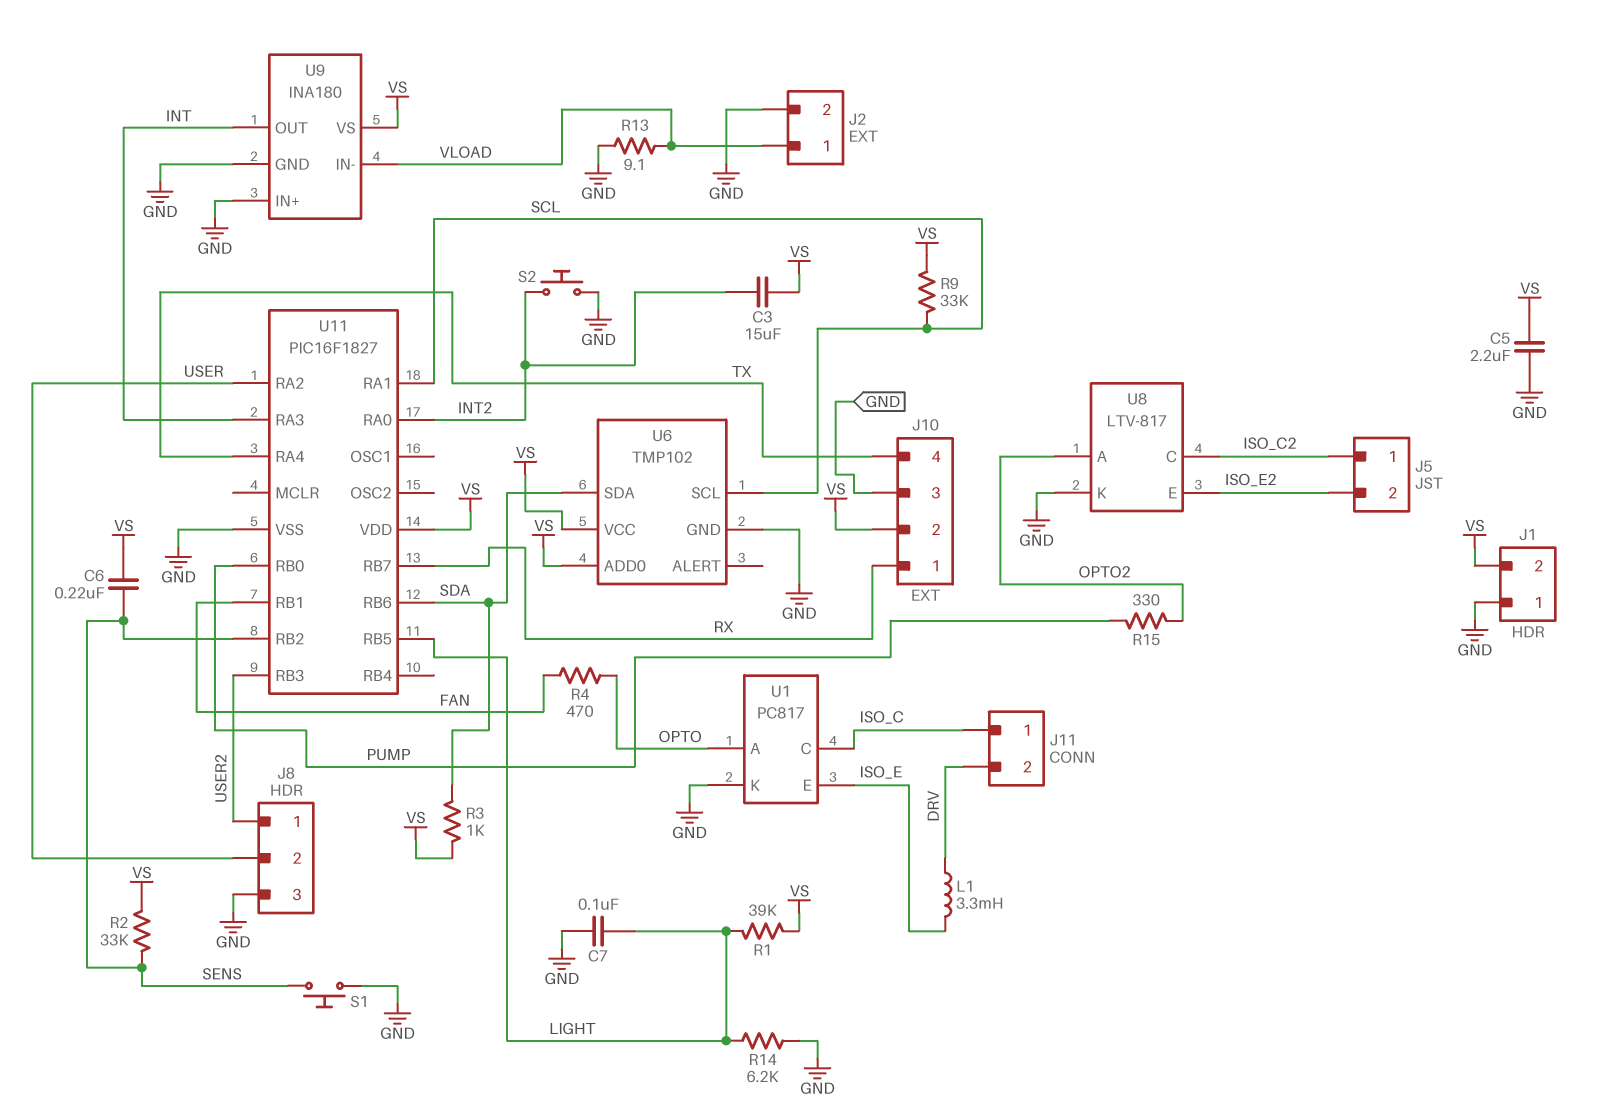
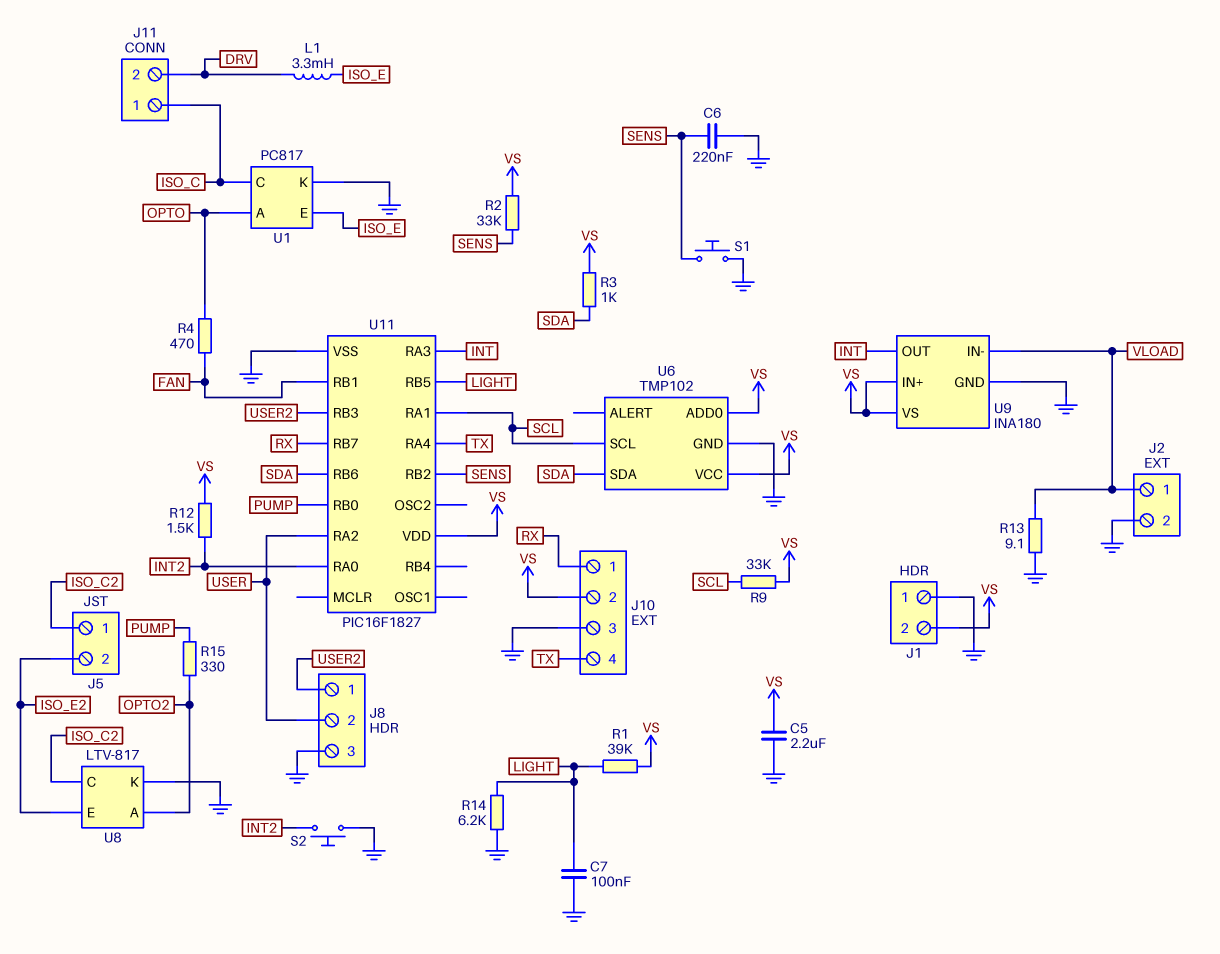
C3: 15uF (INT2, VS) -> none
C6: 220nF (SENS, VS) -> 220nF (GND, SENS)
R12: none -> 1.5k (INT2, VS)
U9 pin IN+: GND -> VS

